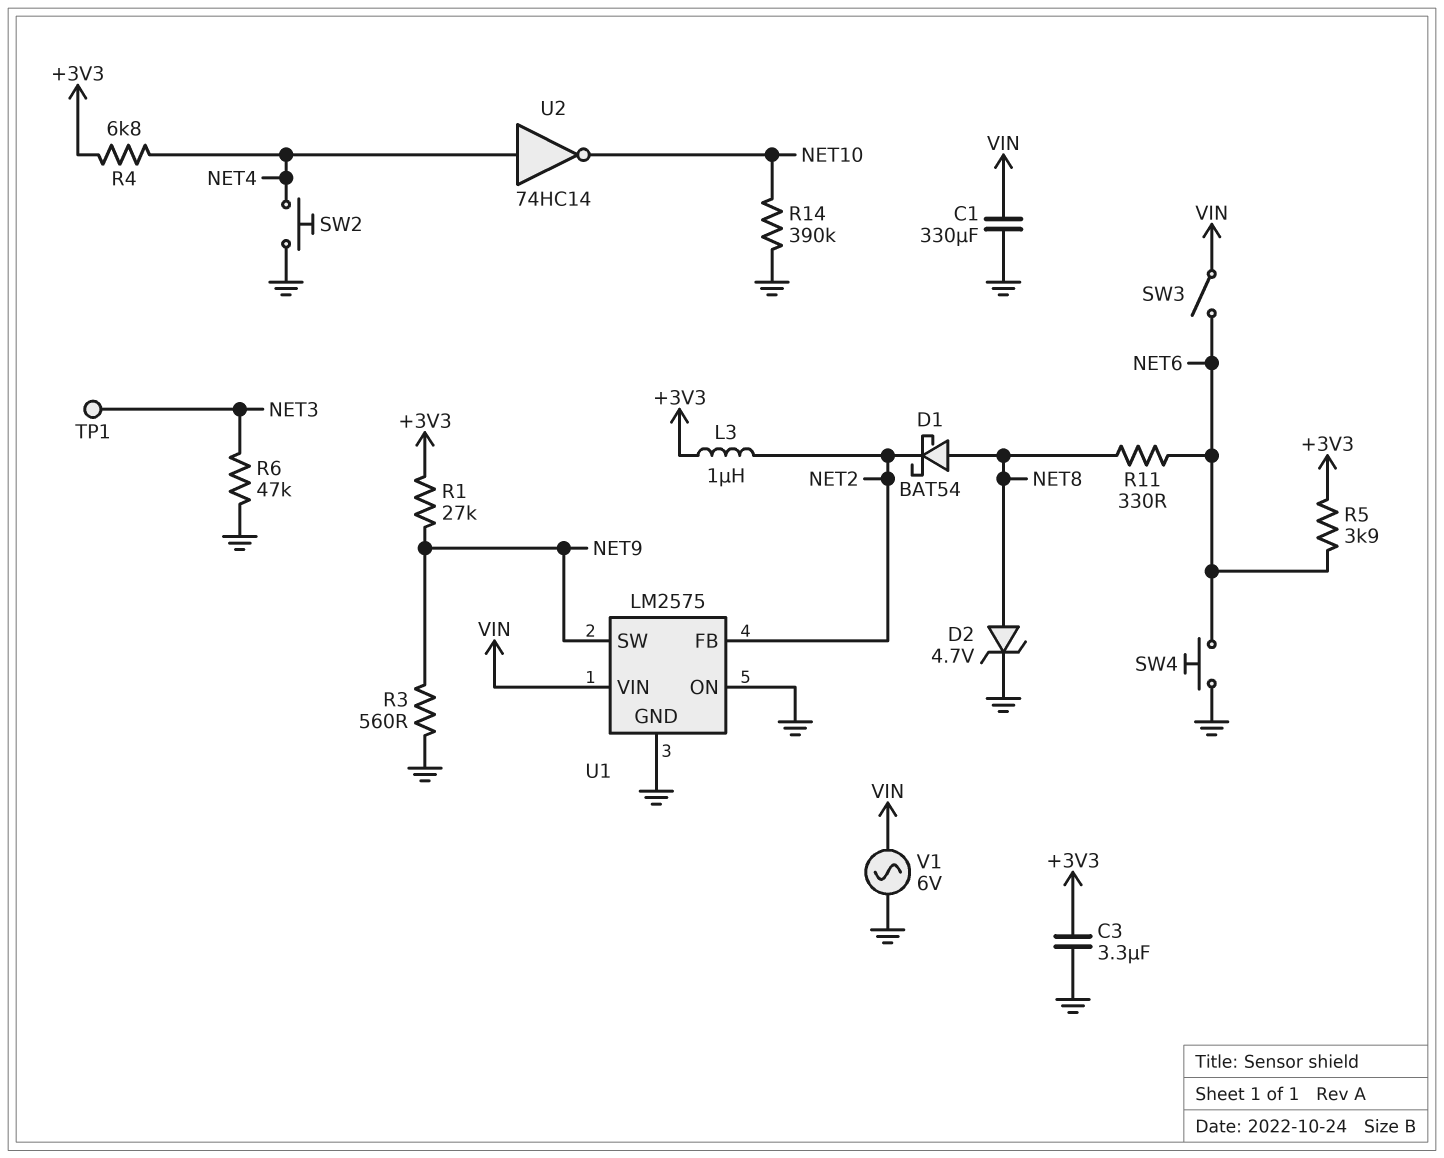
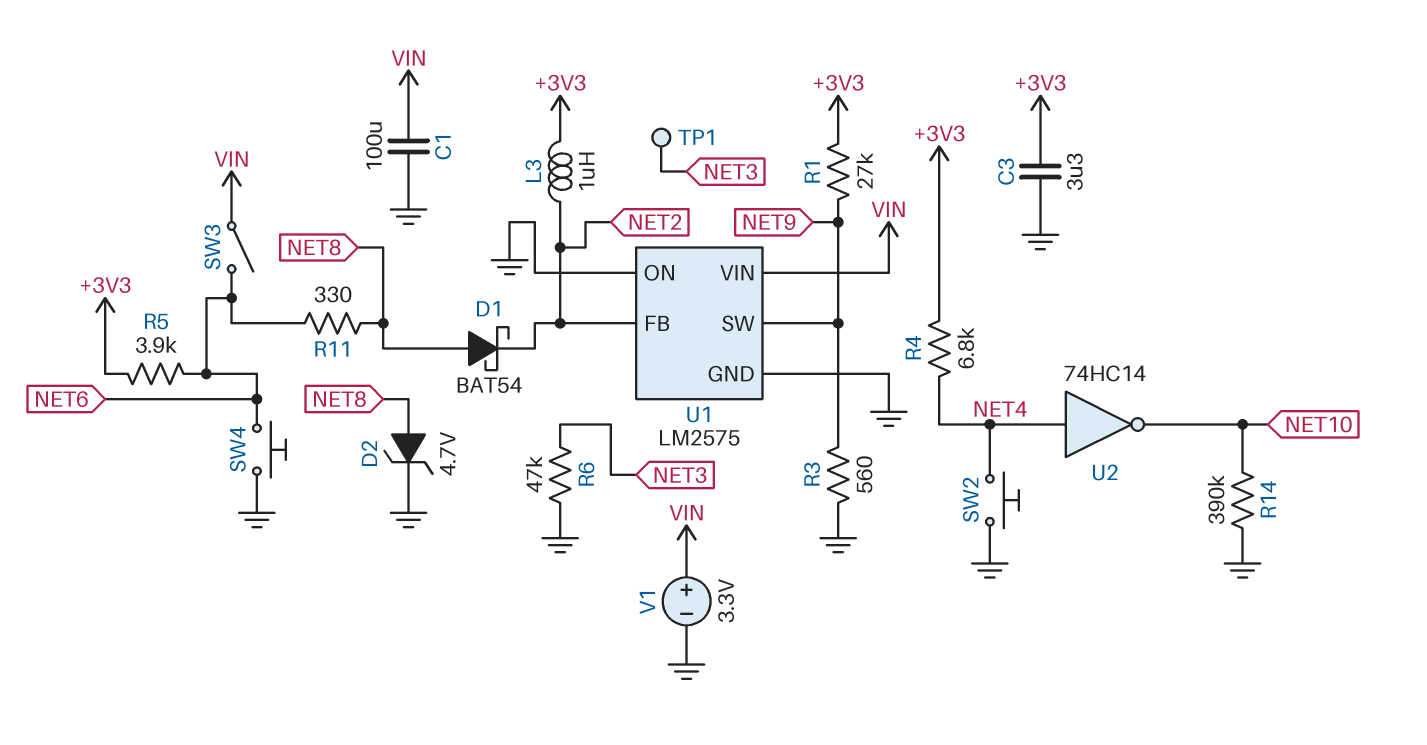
C1: 330uF (GND, VIN) -> 100uF (GND, VIN)
V1: AC 6V (GND, VIN) -> 3.3V (plus VIN, minus GND)

